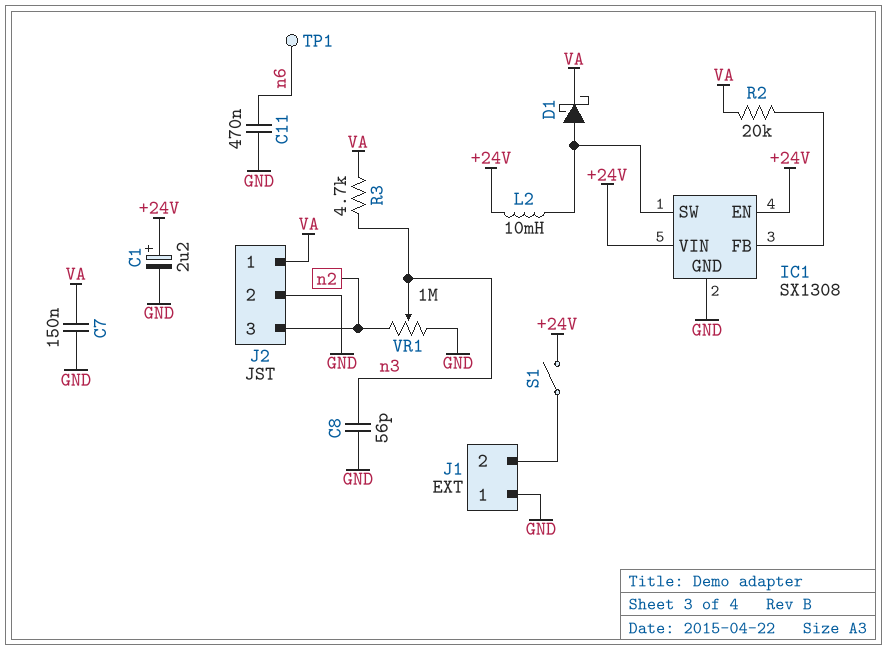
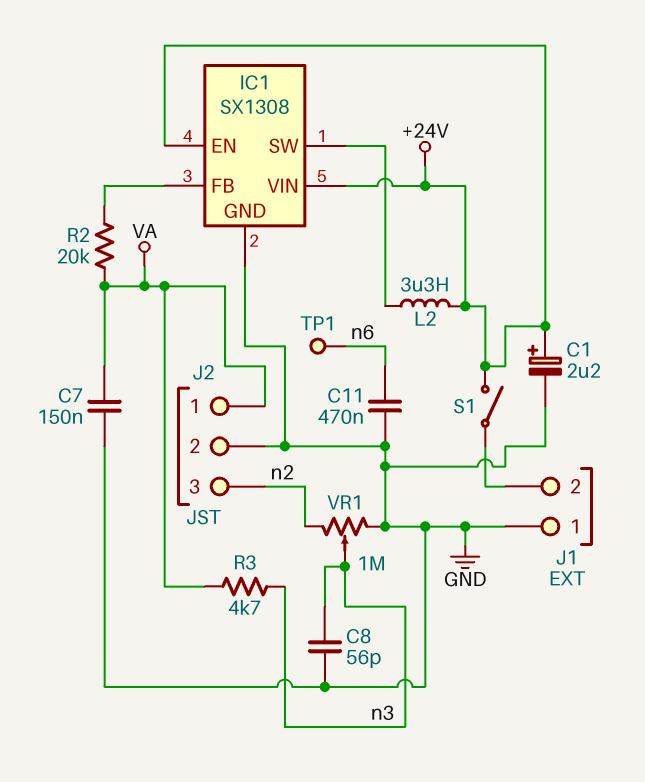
D1: schottky (A IC1/SW, K VA) -> none
L2: 10mH (+24V, IC1/SW) -> 3.3uH (+24V, IC1/SW)

